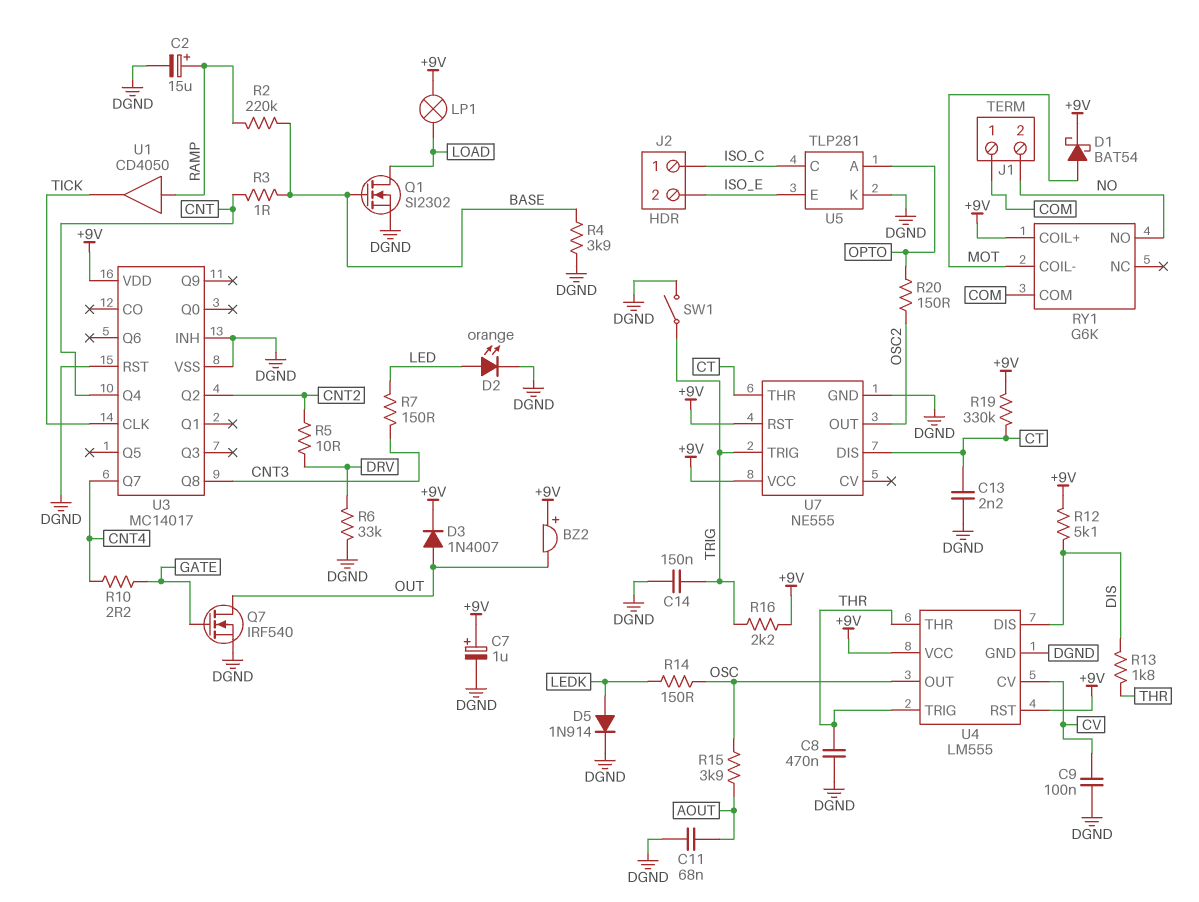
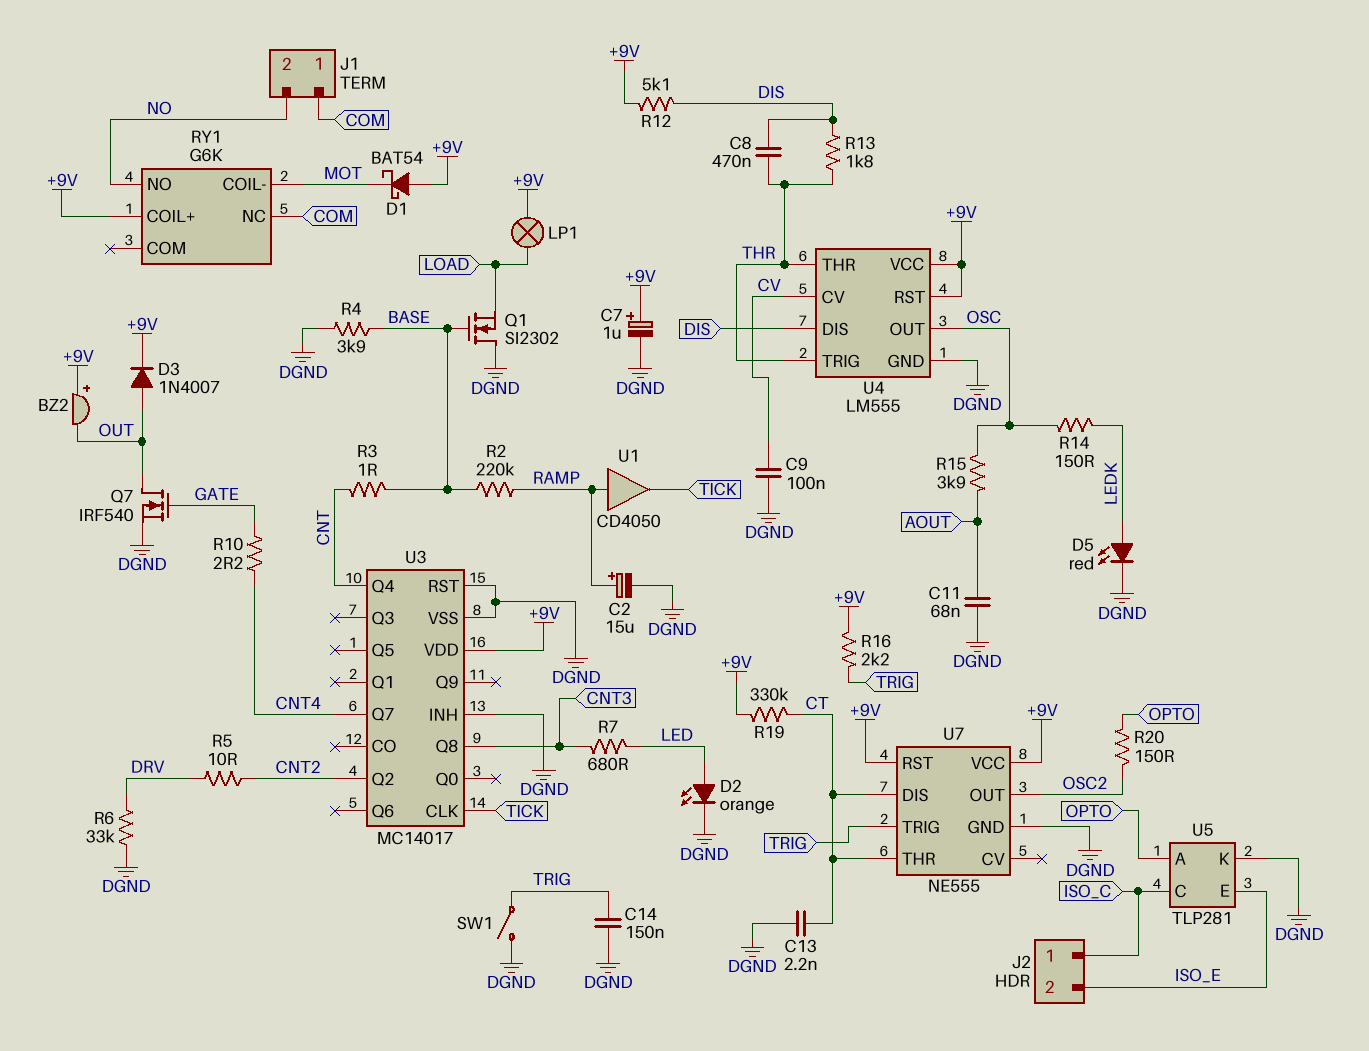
C8: 470nF (DGND, THR) -> 470nF (DIS, THR)
D1: schottky BAT54 (A MOT, K +9V) -> schottky BAT54 (A +9V, K MOT)
D5: diode 1N914 (A LEDK, K DGND) -> LED red (A LEDK, K DGND)
Q1: NMOS SI2302 (G BASE, D LOAD, S DGND) -> NMOS SI2302 (G BASE, D DGND, S LOAD)
R7: 150 (CNT3, LED) -> 680 (CNT3, LED)
RY1 pin COM: COM -> none
RY1 pin NC: none -> COM

